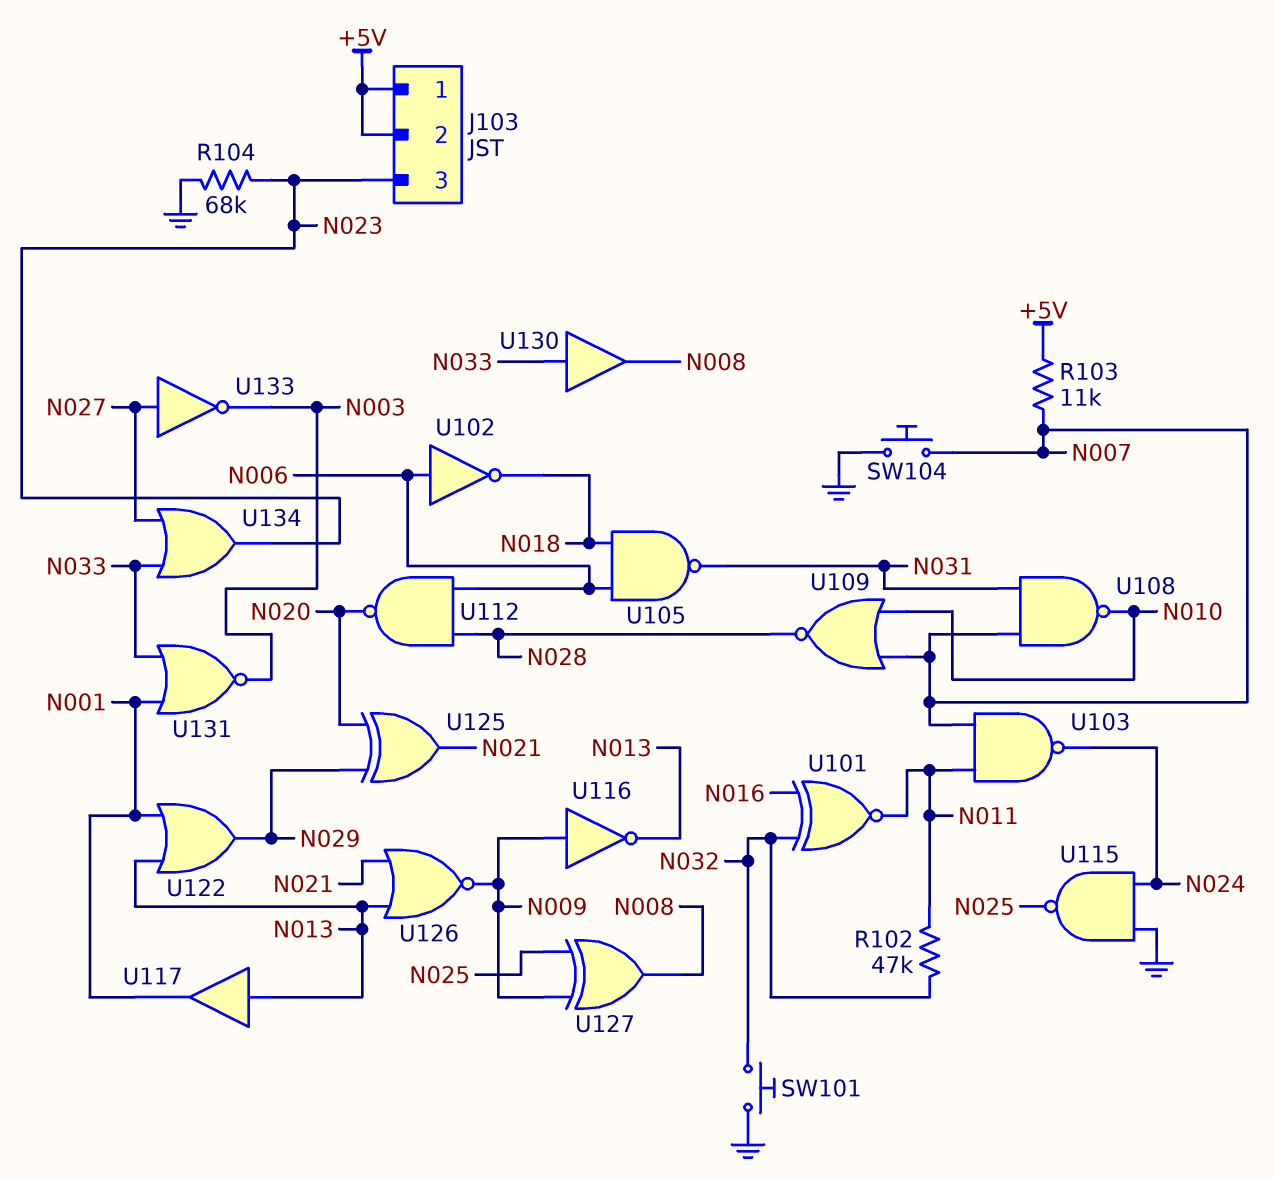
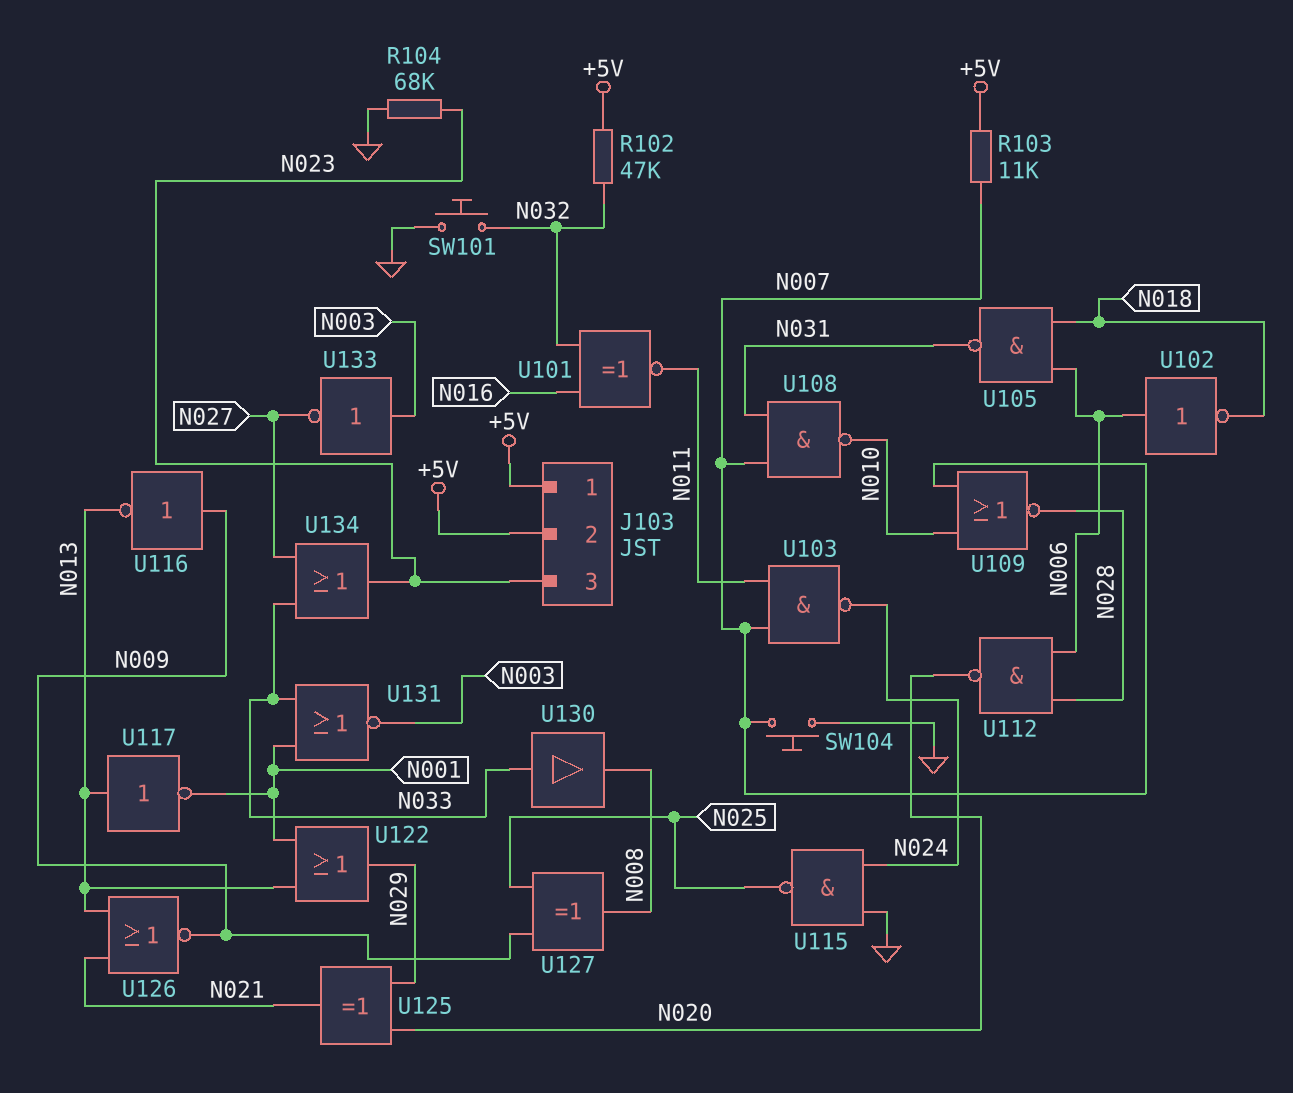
R102: 47k (N011, N032) -> 47k (+5V, N032)
U117: buffer (in N013, out N001) -> NOT (in N013, out N001)
U133: NOT (in N027, out N003) -> NOT (in N003, out N027)

